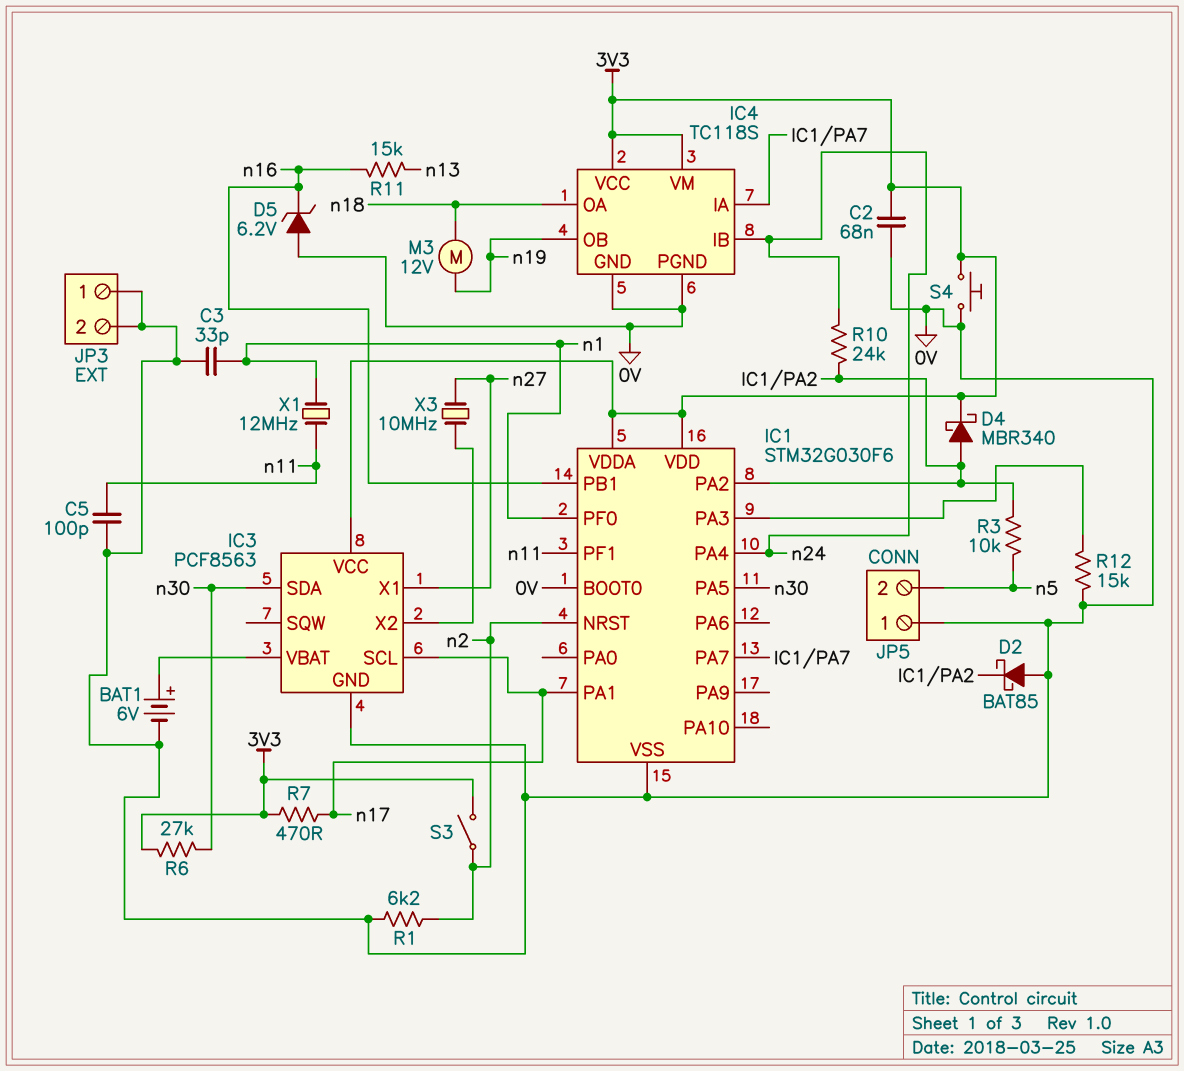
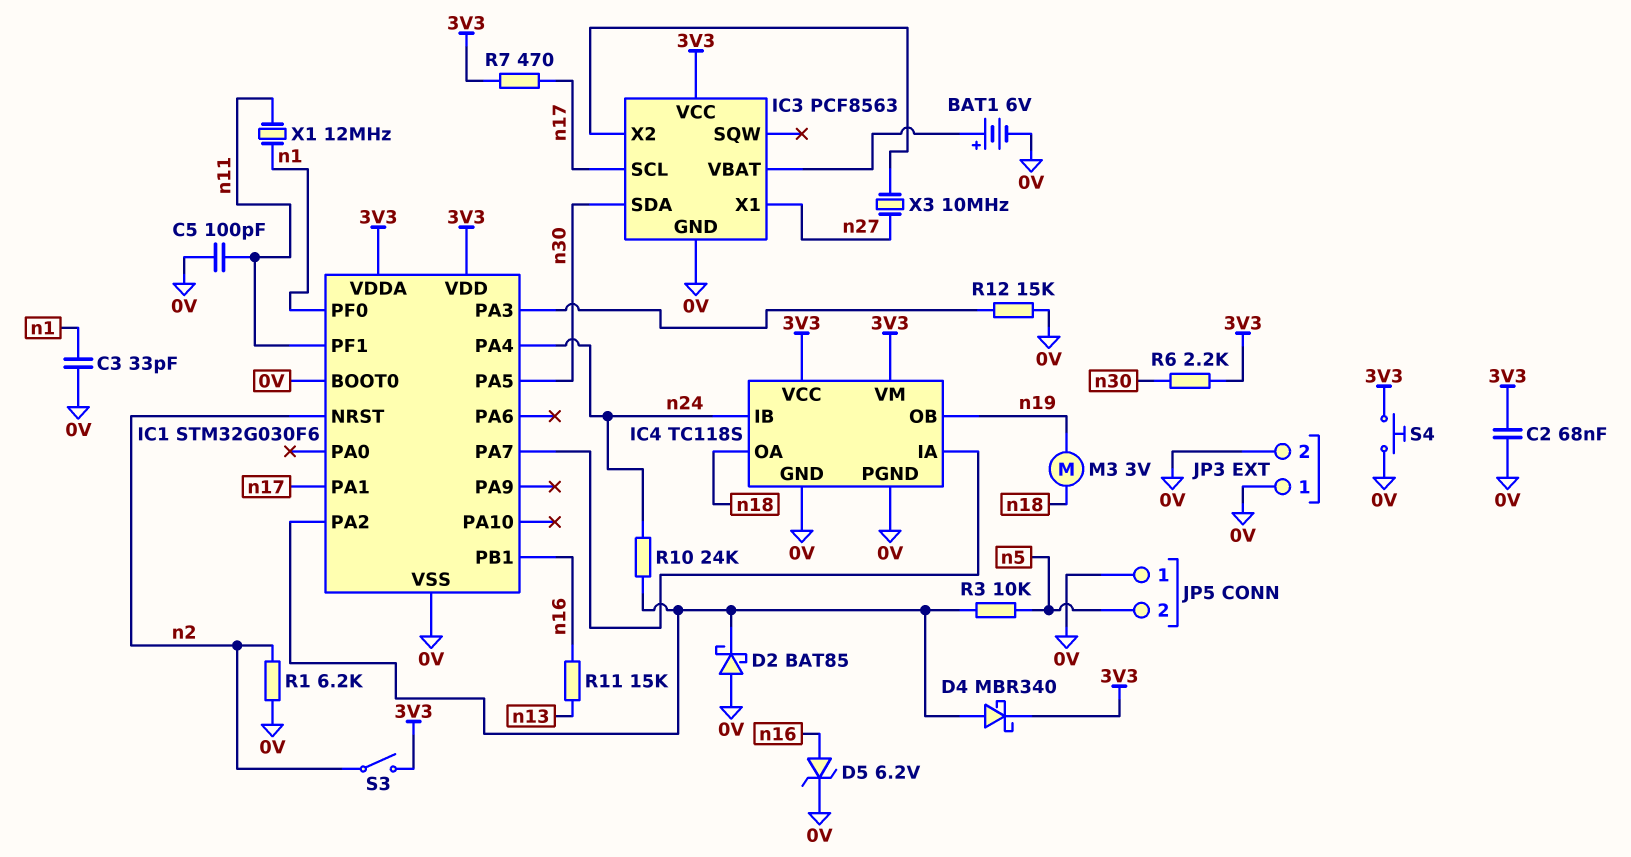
D5: zener 6.2V (A 0V, K n16) -> zener 6.2V (A n16, K 0V)
M3: motor 12V (n18, n19) -> motor 3V (n18, n19)
R6: 27k (3V3, n30) -> 2.2k (3V3, n30)

